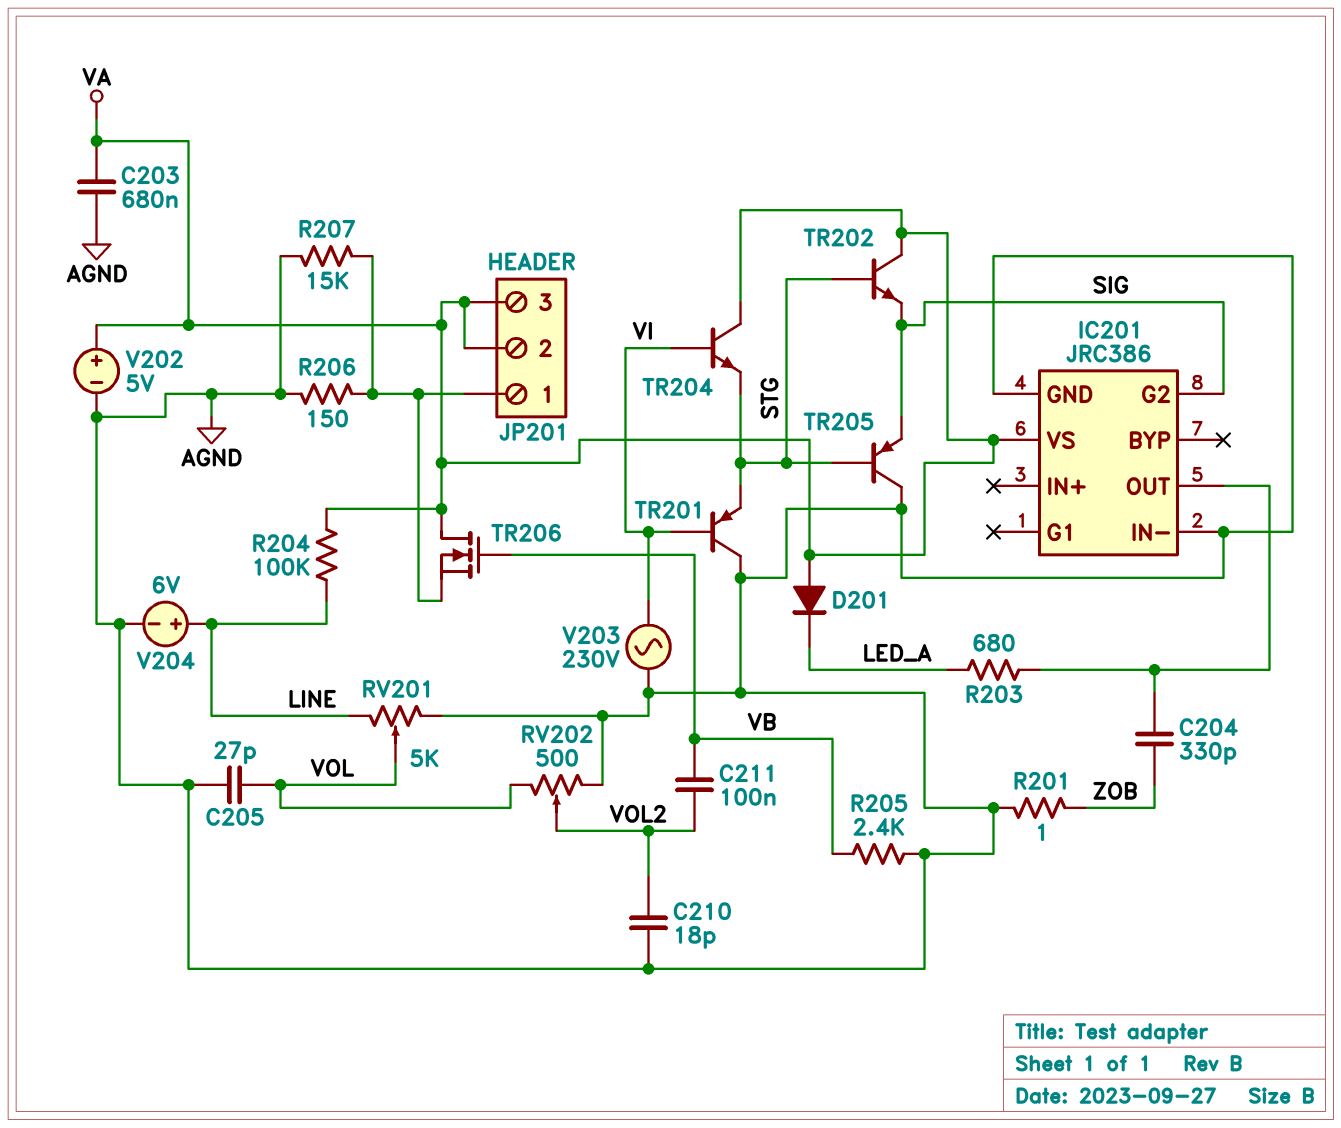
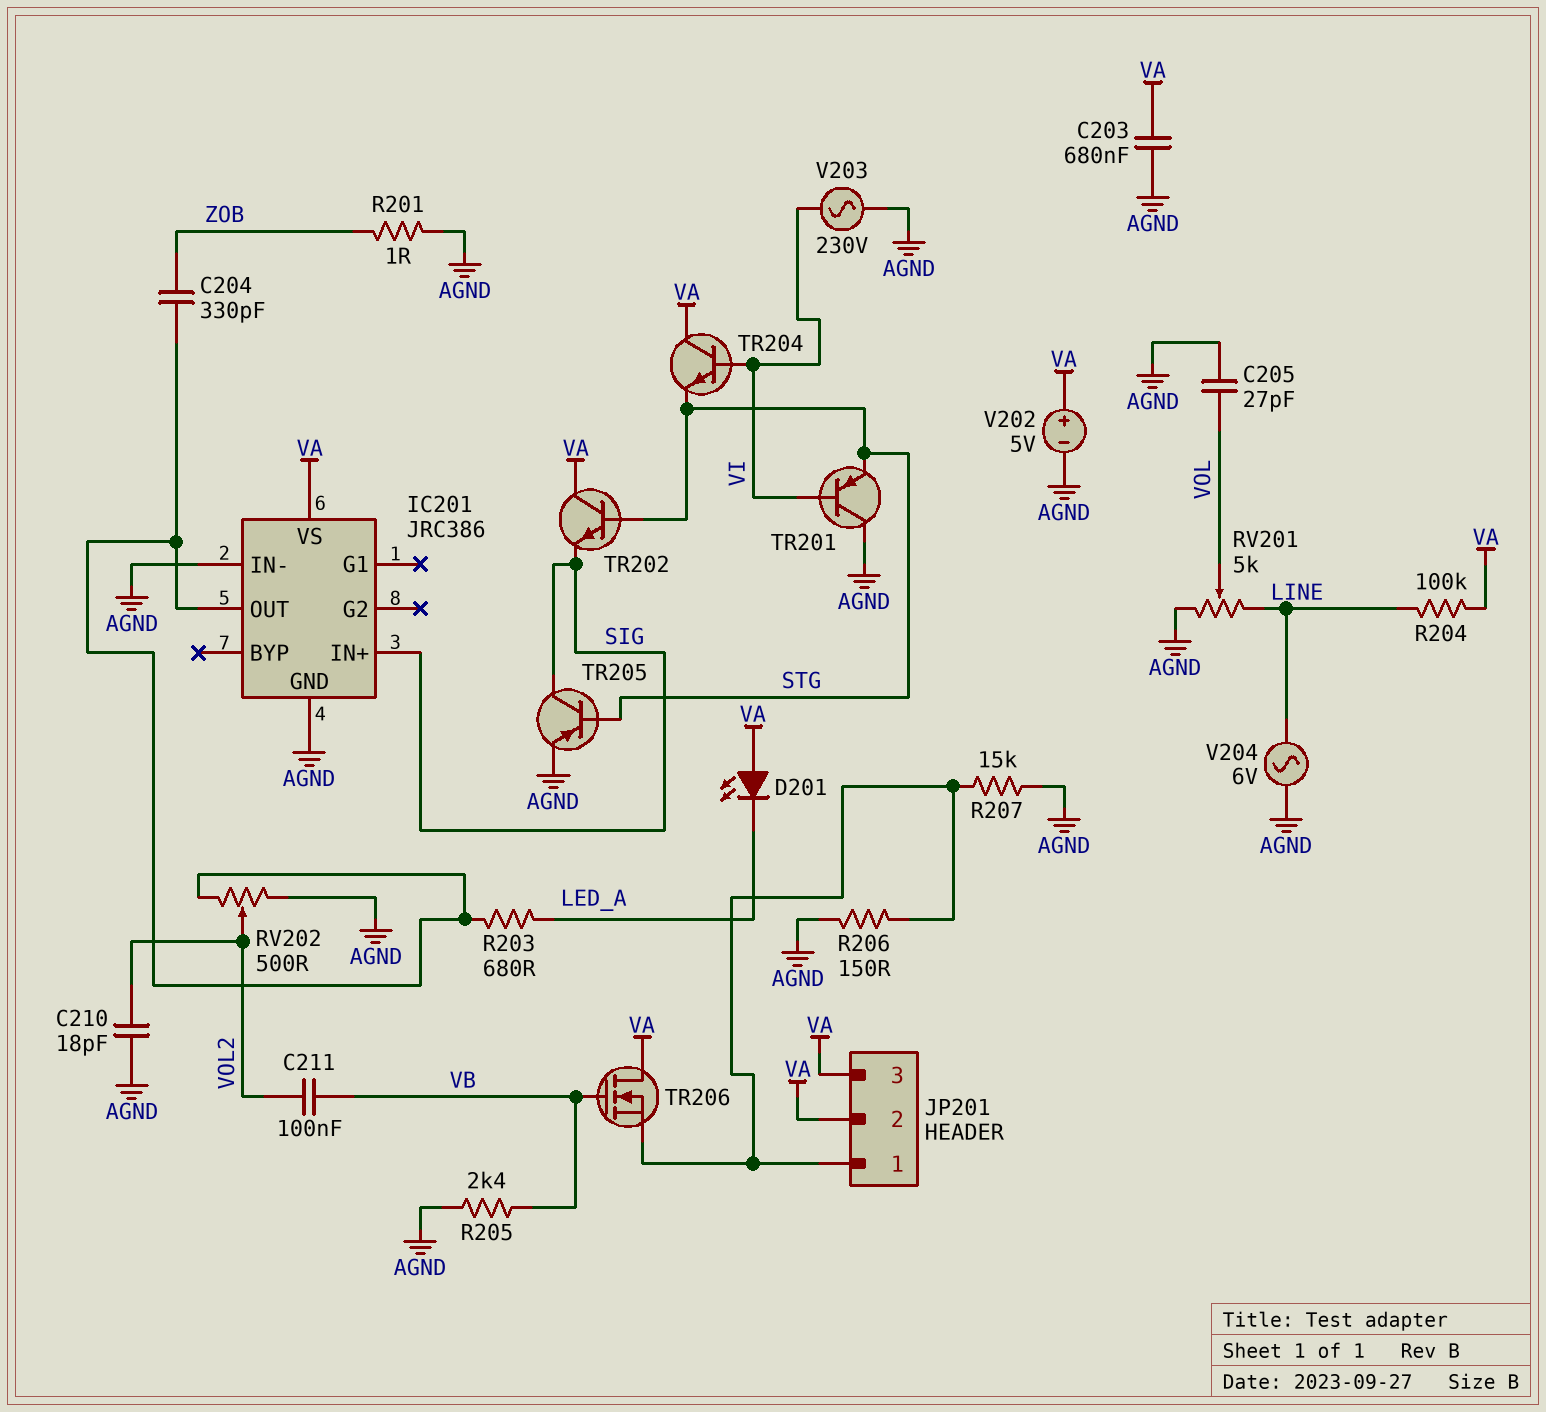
D201: diode (A VA, K LED_A) -> LED (A VA, K LED_A)
IC201 pin G2: SIG -> none
IC201 pin IN+: none -> SIG
RV202: 500 (AGND, VOL, wiper VOL2) -> 500 (AGND, IC201/OUT, wiper VOL2)
TR205: PNP (B STG, C AGND, E SIG) -> PNP (B STG, C SIG, E AGND)
V204: 6V (plus LINE, minus AGND) -> AC 6V (AGND, LINE)

